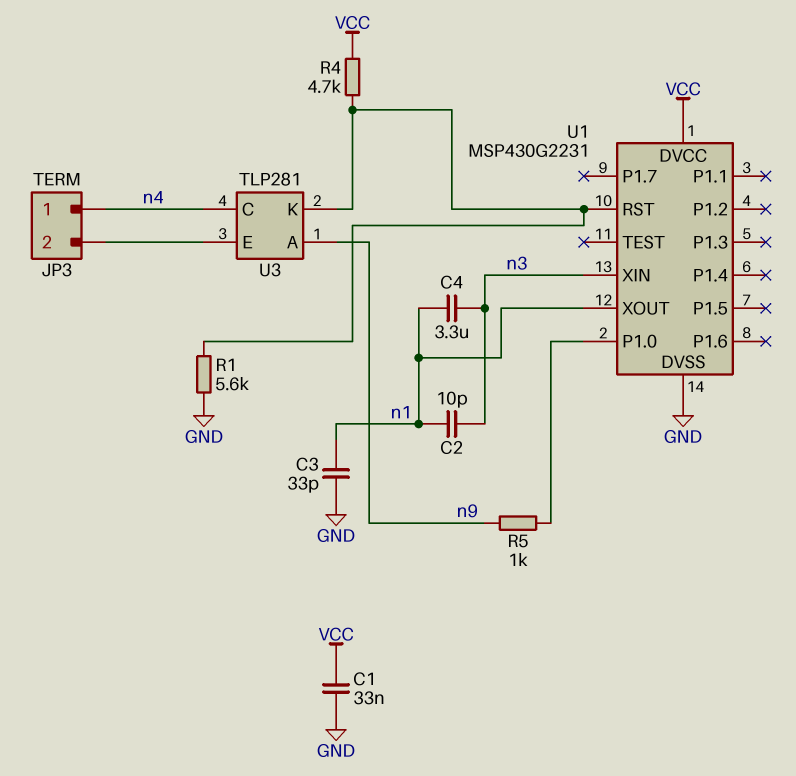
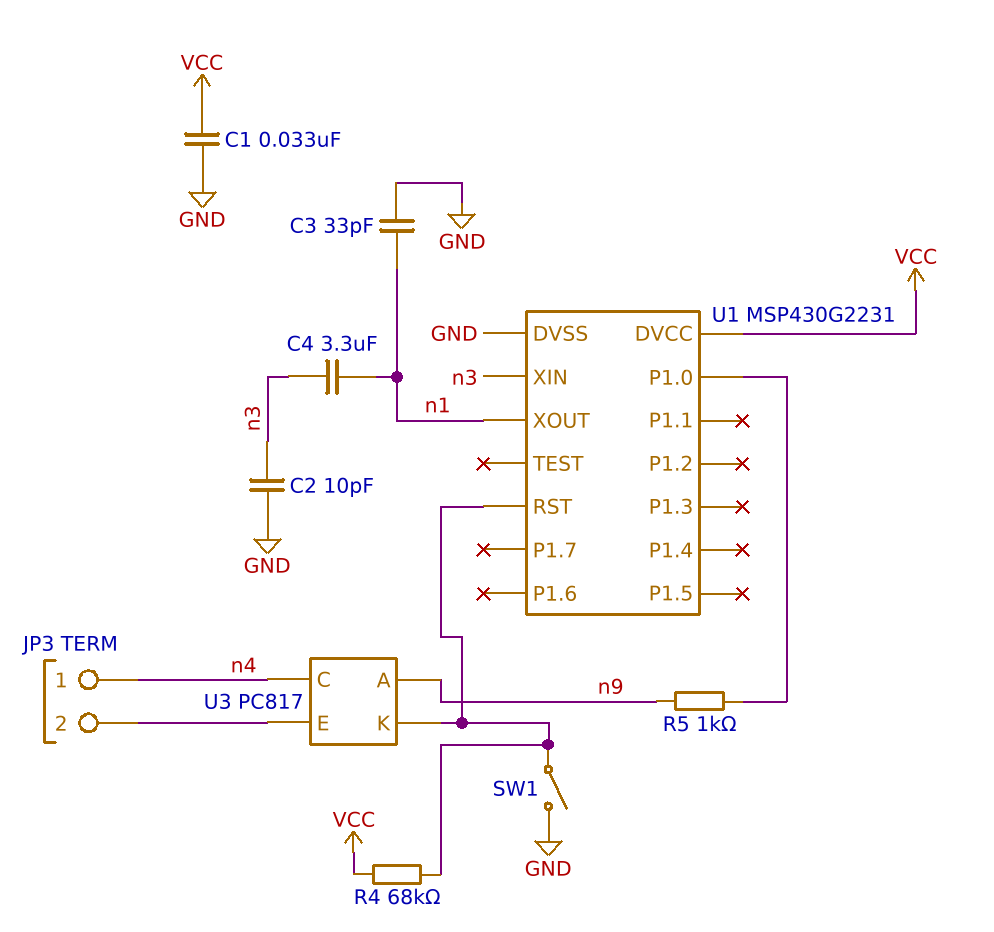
C2: 10pF (n1, n3) -> 10pF (GND, n3)
R1: 5.6k (GND, U1/RST) -> none
R4: 4.7k (U1/RST, VCC) -> 68k (U1/RST, VCC)
SW1: none -> switch (GND, U1/RST)
U3: TLP281 -> PC817

